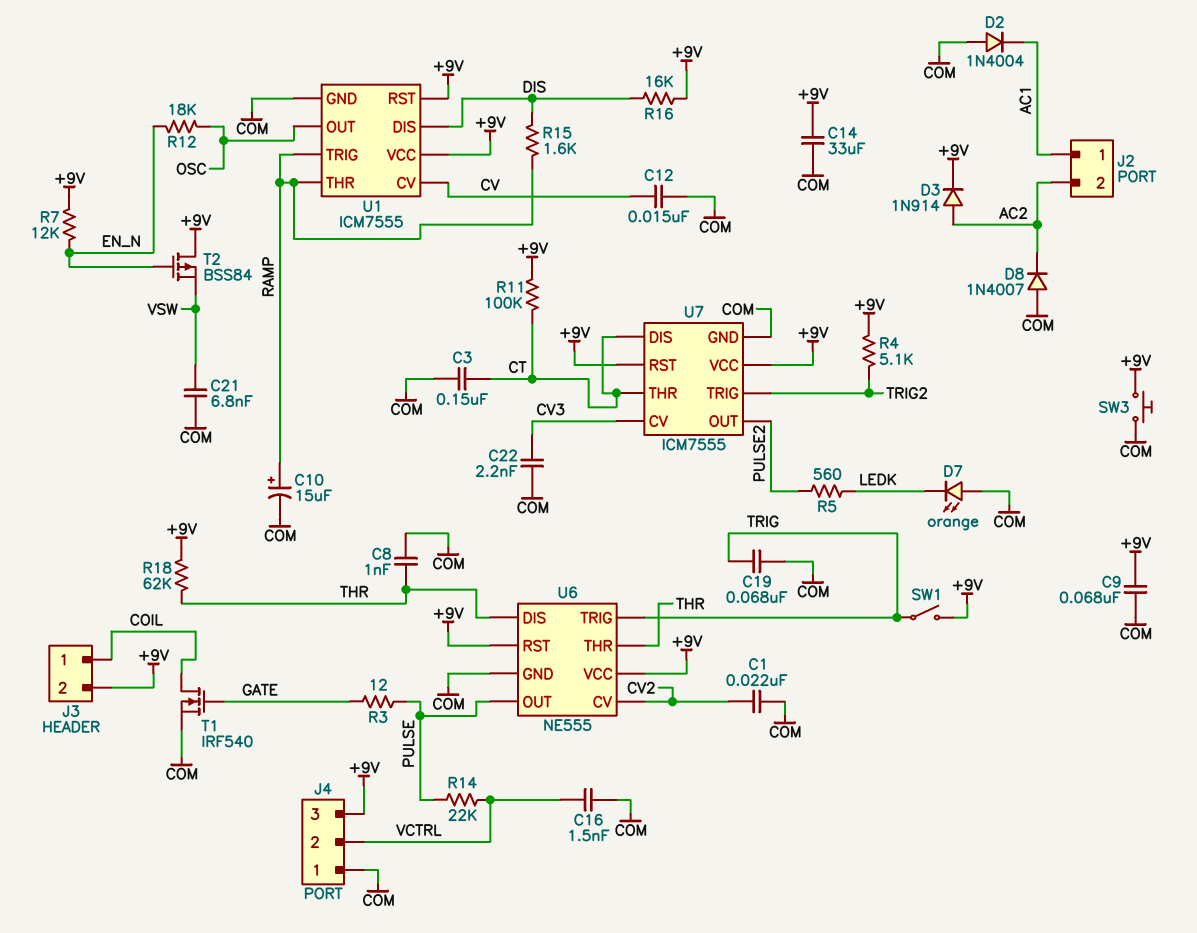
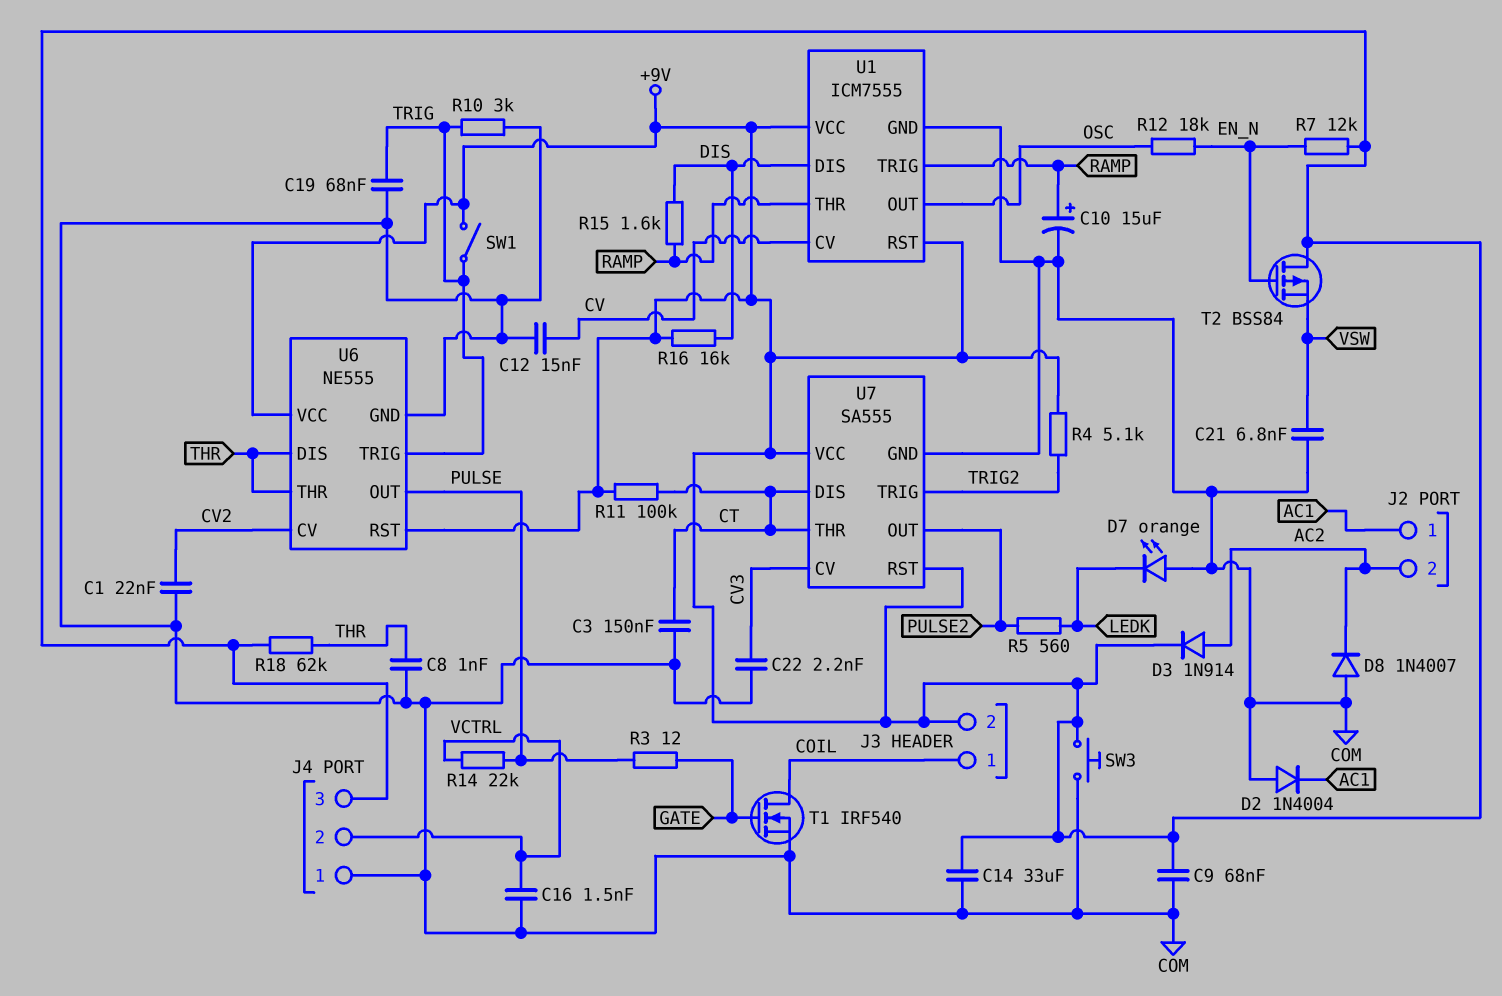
R10: none -> 3k (COM, TRIG)
U7: ICM7555 -> SA555

